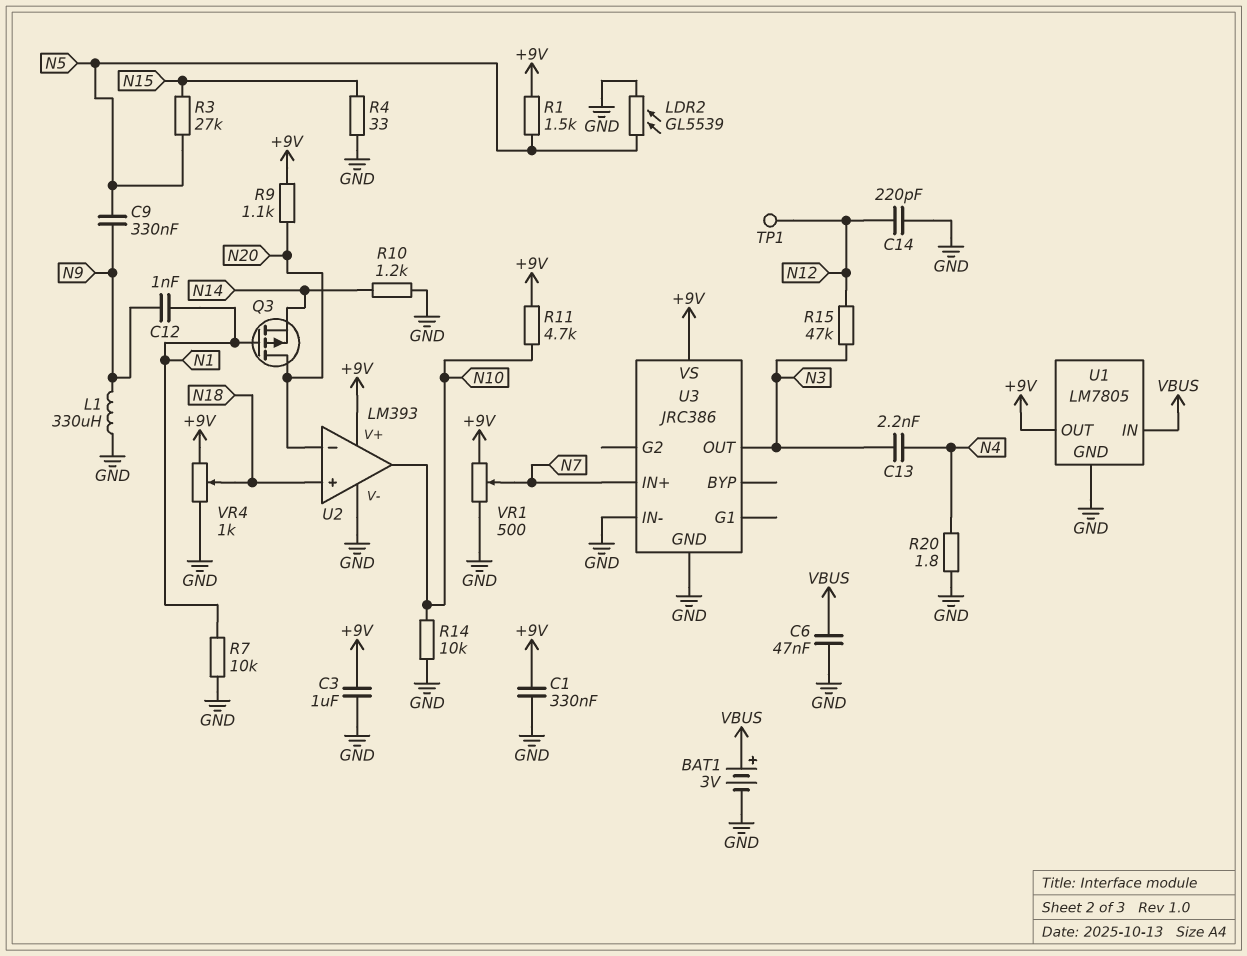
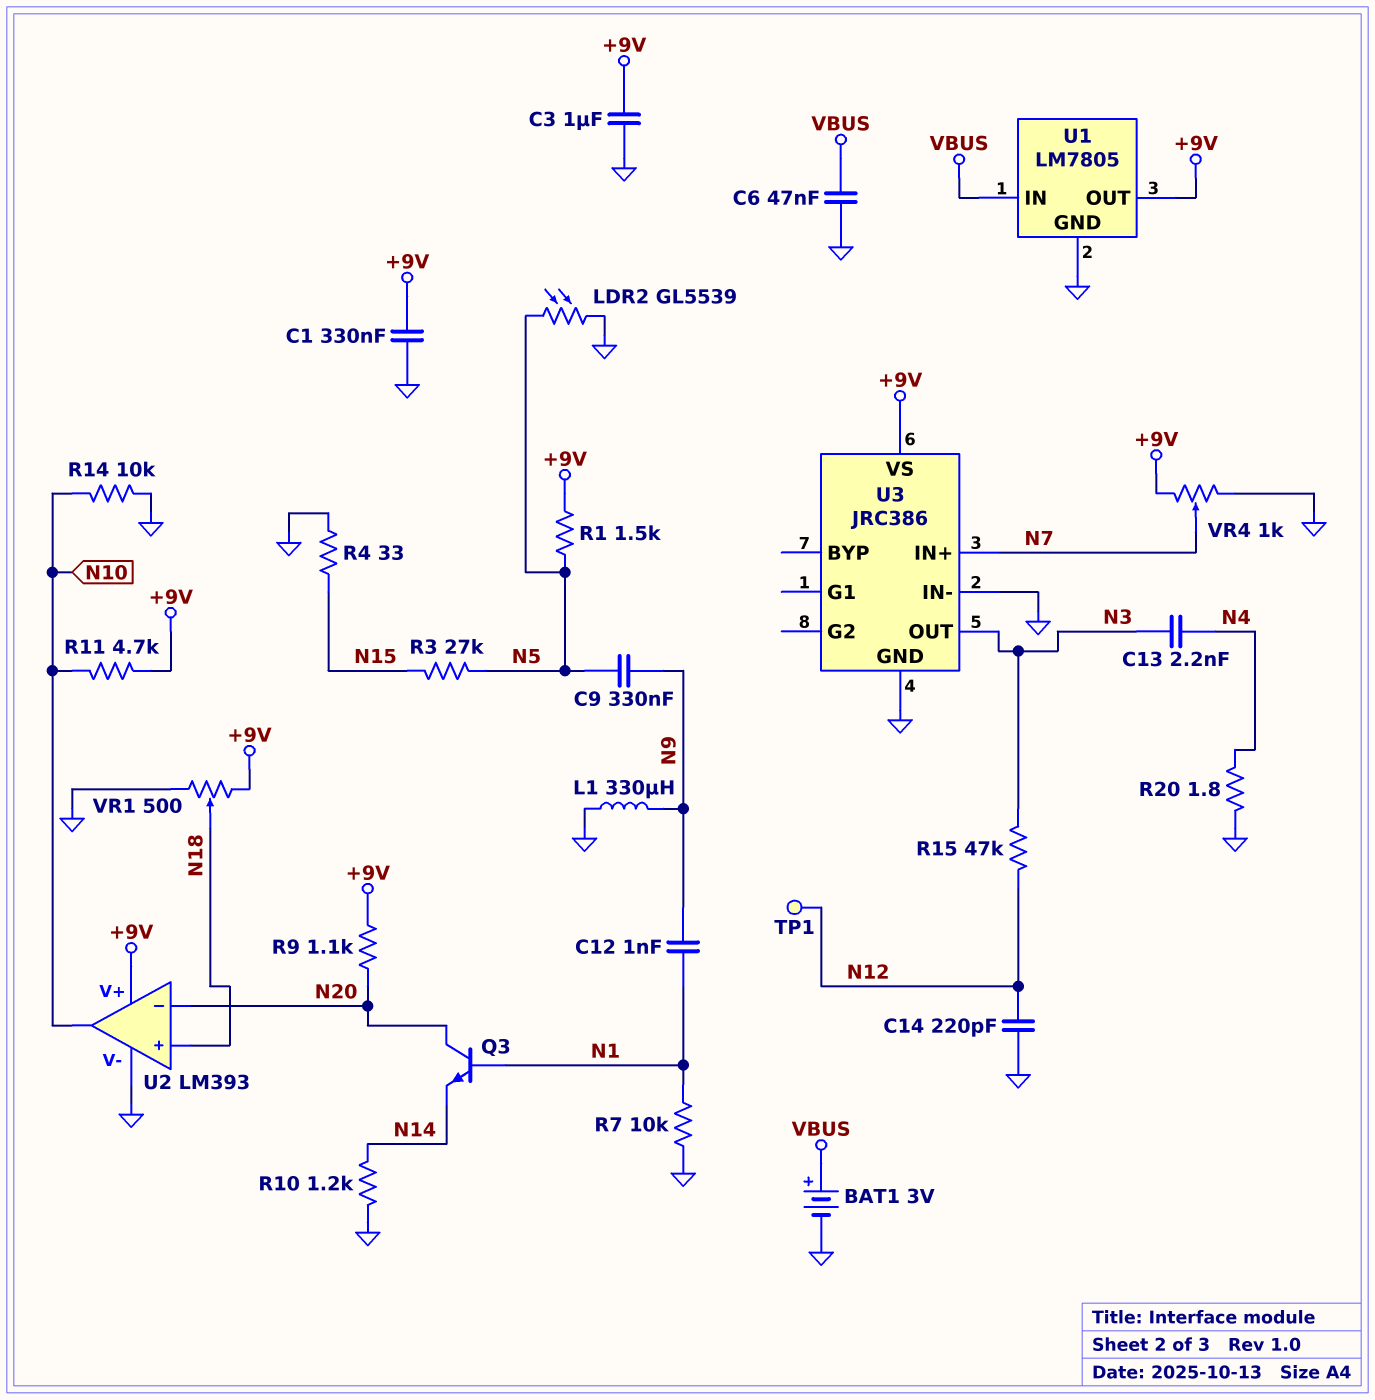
Q3: PMOS (G N1, D N20, S N14) -> NPN (B N1, C N20, E N14)
VR1: 500 (+9V, GND, wiper N7) -> 500 (+9V, GND, wiper N18)
VR4: 1k (+9V, GND, wiper N18) -> 1k (+9V, GND, wiper N7)

